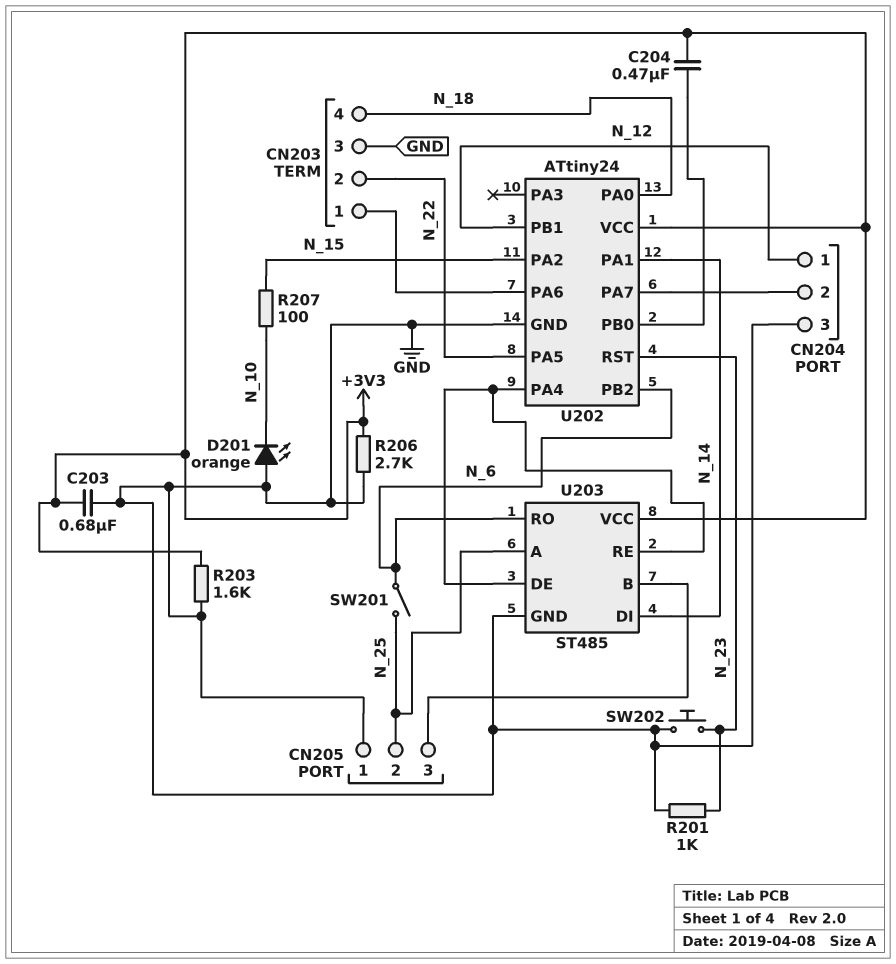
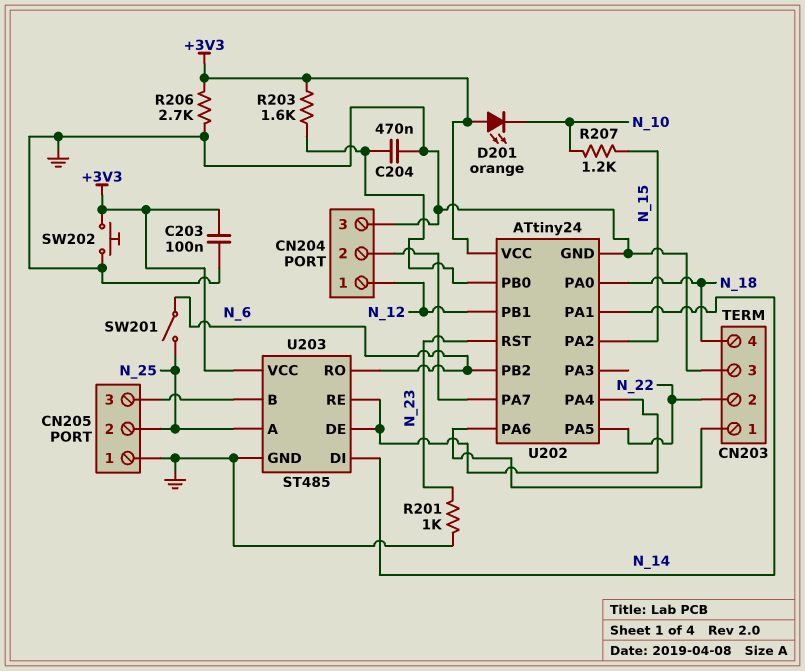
C203: 680nF (+3V3, GND) -> 100nF (+3V3, GND)
C204: 470nF (+3V3, U202/PB0) -> 470nF (GND, U202/PB0)
D201: LED orange (A GND, K N_10) -> LED orange (A +3V3, K N_10)
R203: 1.6k (+3V3, GND) -> 1.6k (+3V3, U202/PB0)
R207: 100 (N_10, N_15) -> 1.2k (N_10, N_15)
SW202: button (GND, N_23) -> button (+3V3, GND)

